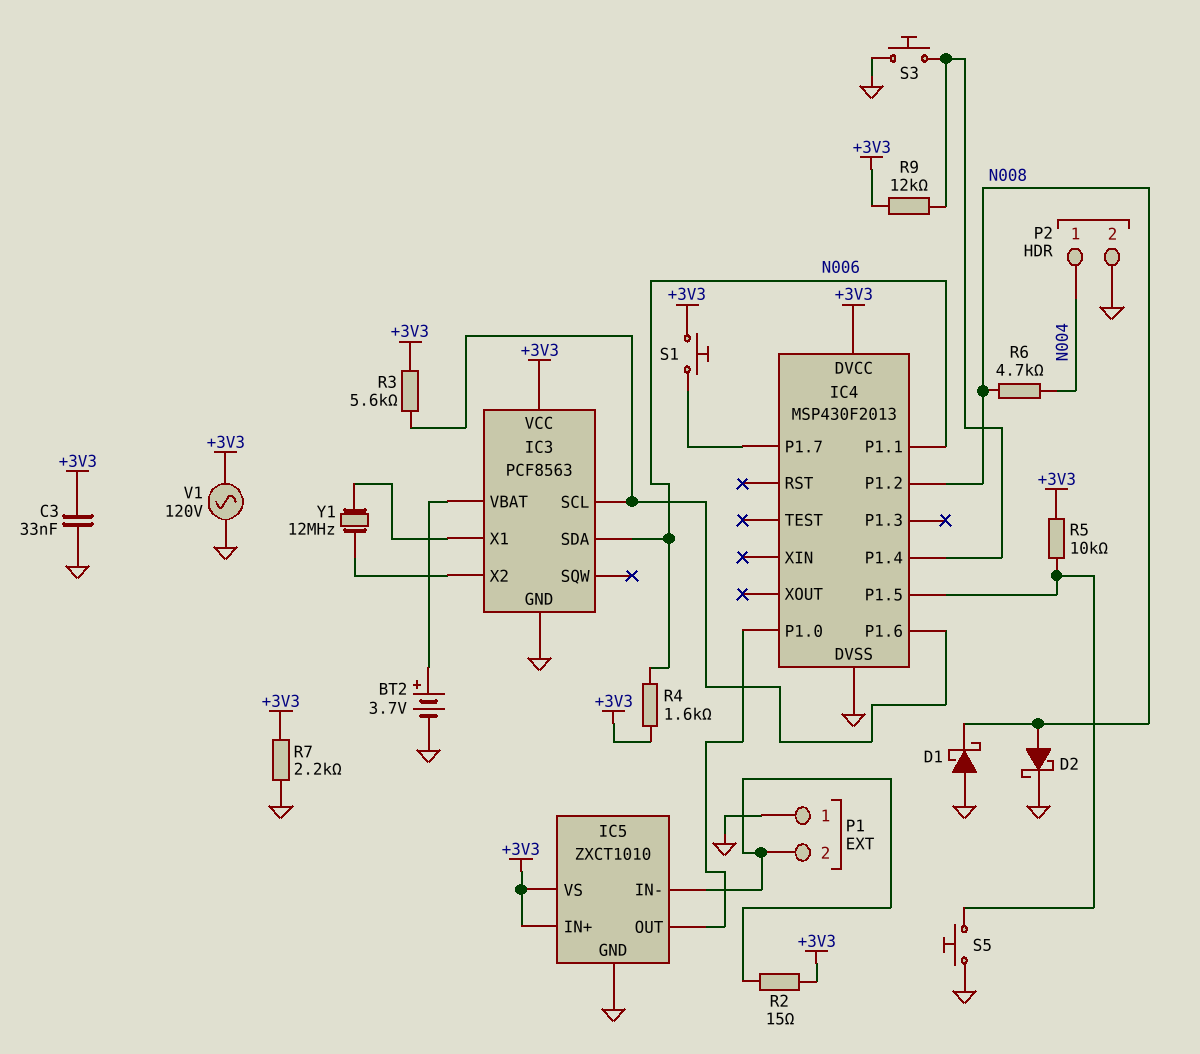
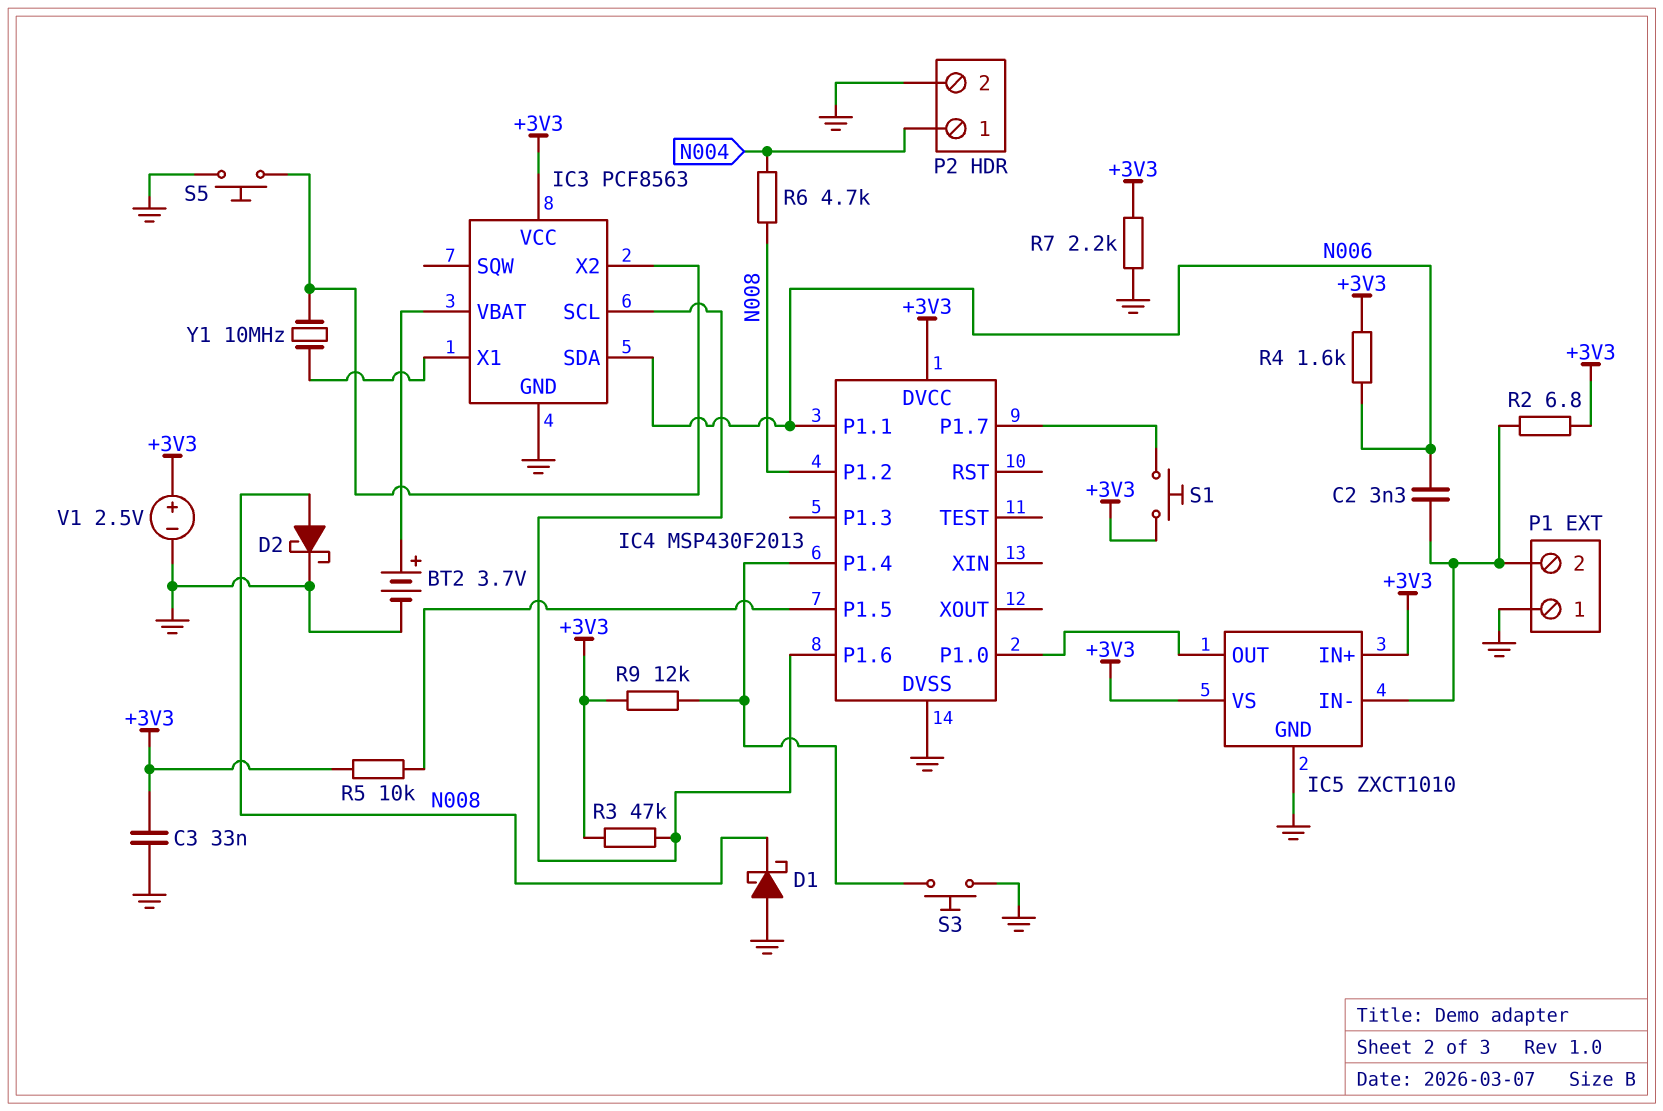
C2: none -> 3.3nF (IC5/IN-, N006)
R2: 15 (+3V3, IC5/IN-) -> 6.8 (+3V3, IC5/IN-)
R3: 5.6k (+3V3, IC3/SCL) -> 47k (+3V3, IC3/SCL)
S5: button (GND, IC4/P1.5) -> button (GND, IC3/X2)
V1: AC 120V (+3V3, GND) -> 2.5V (plus +3V3, minus GND)
Y1: 12MHz (IC3/X1, IC3/X2) -> 10MHz (IC3/X1, IC3/X2)

